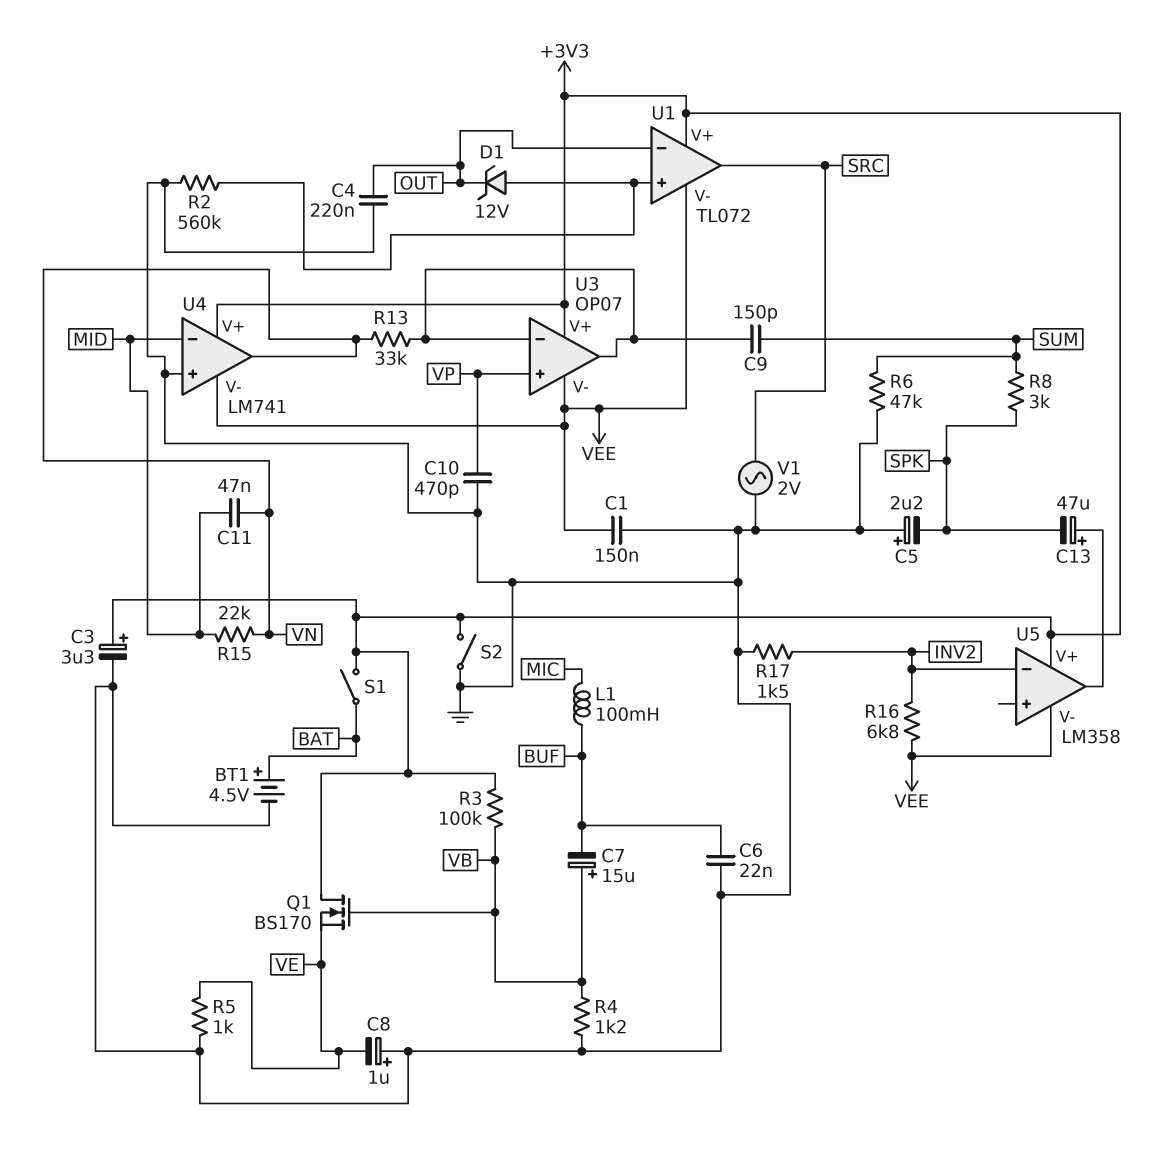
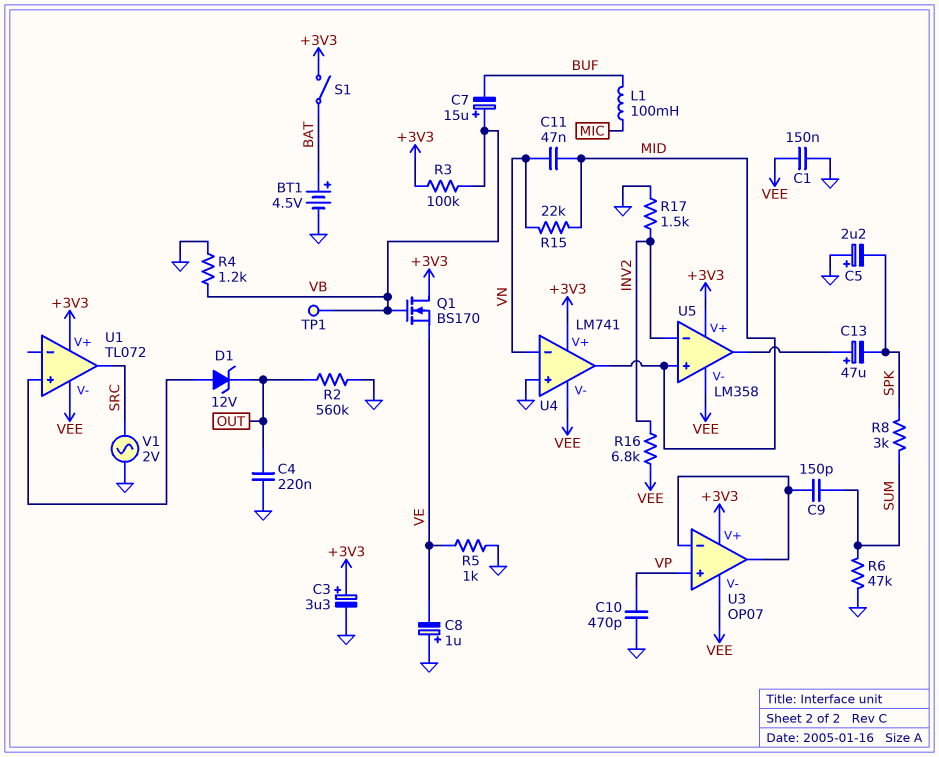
C6: 22nF (BUF, GND) -> none
R2: 560k (GND, U1/in+) -> 560k (GND, OUT)
R13: 33k (U3/in-, VN) -> none
S2: switch (+3V3, GND) -> none
TP1: none -> test point (VB)
U1 pin in-: OUT -> none
U4 pin in-: MID -> VN
U4 pin out: VN -> MID
U5 pin in+: none -> MID

